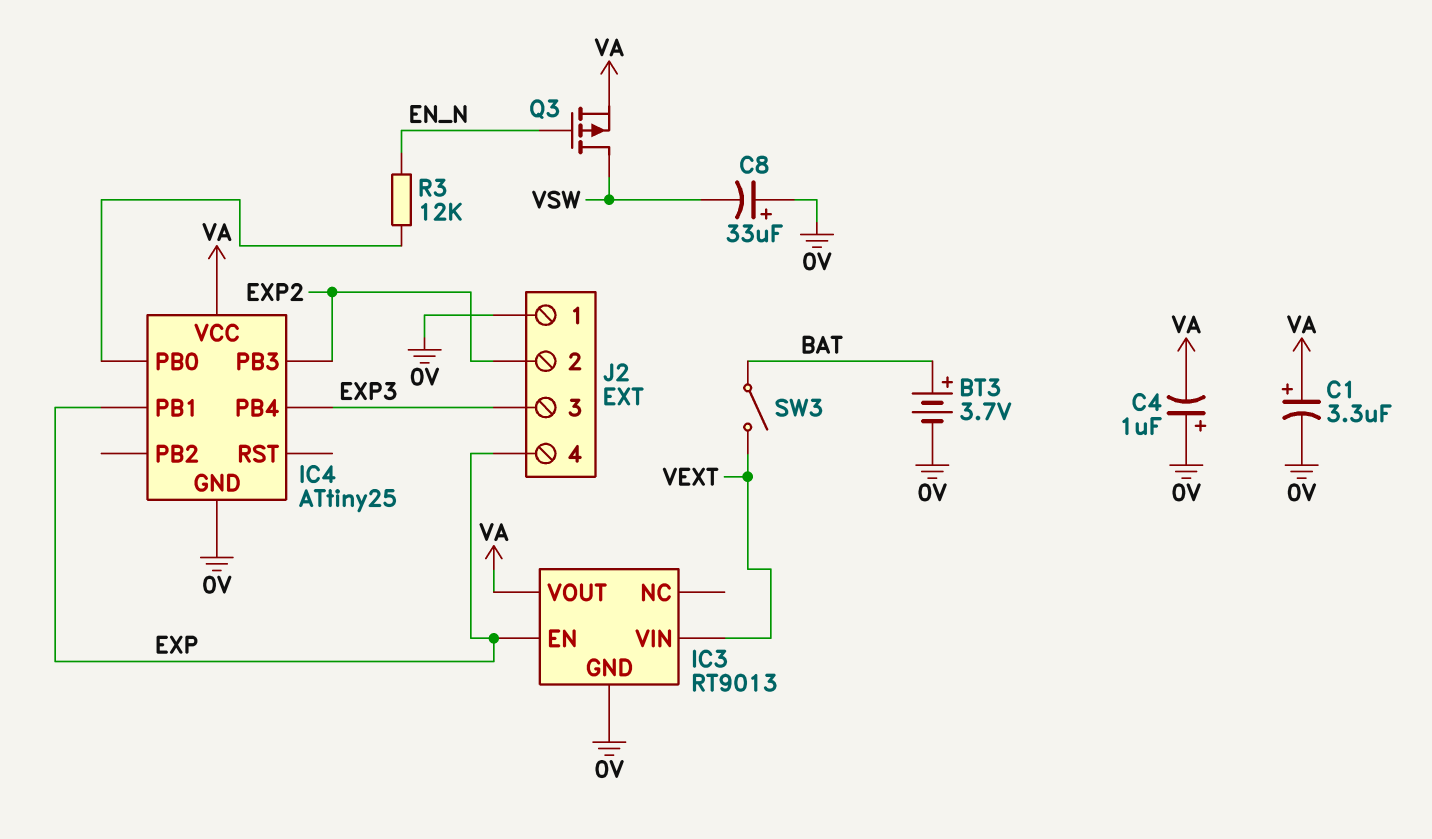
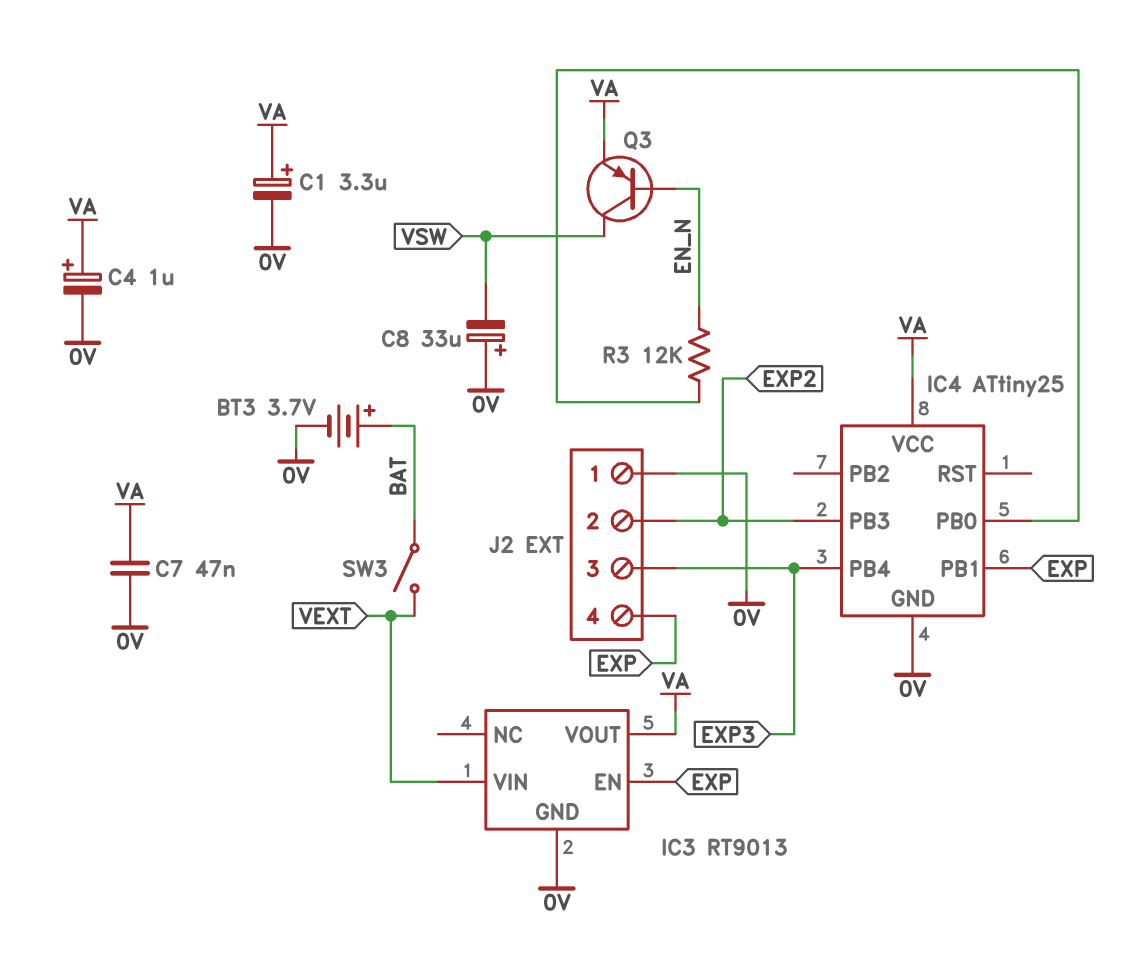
C4: 1uF (plus 0V, minus VA) -> 1uF (plus VA, minus 0V)
C7: none -> 47nF (0V, VA)
Q3: PMOS (G EN_N, D VSW, S VA) -> PNP (B EN_N, C VSW, E VA)

